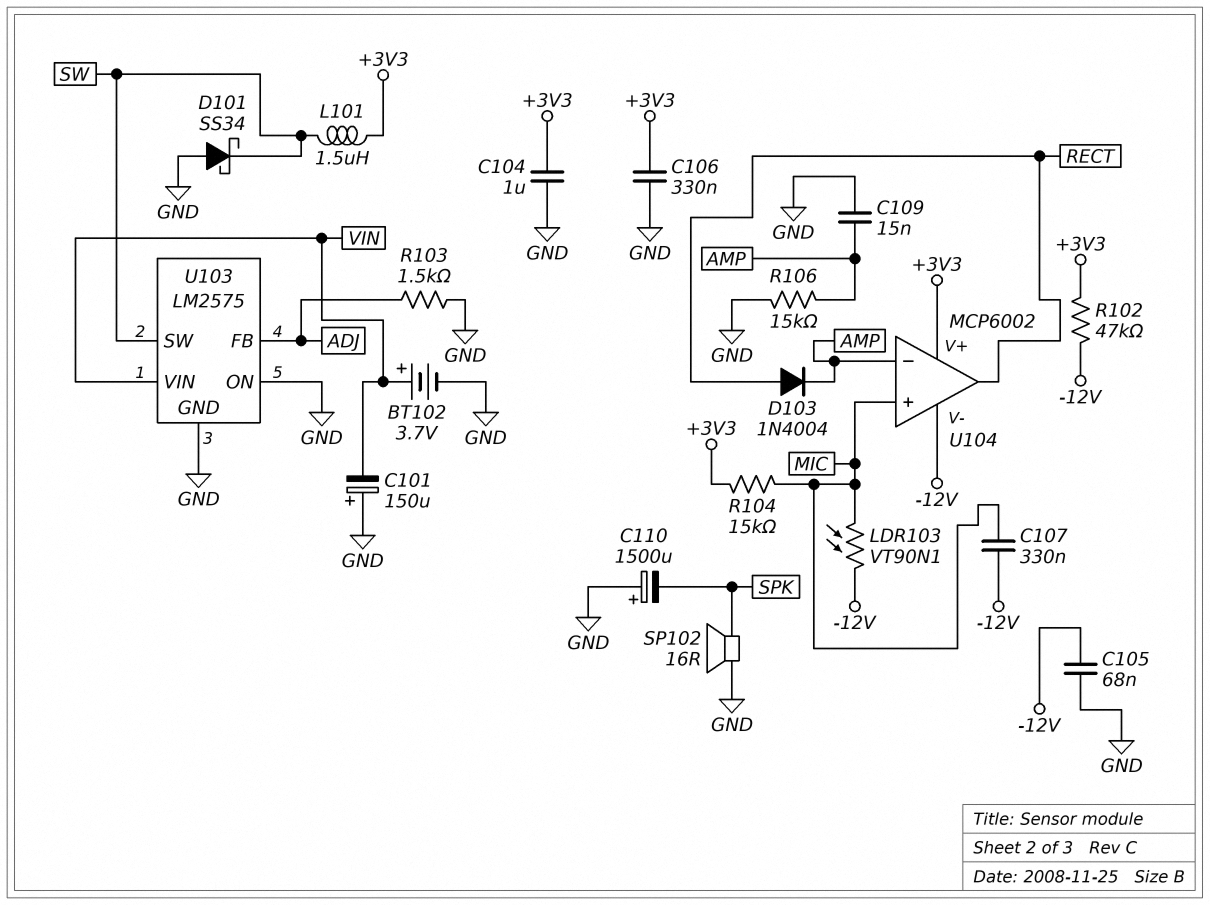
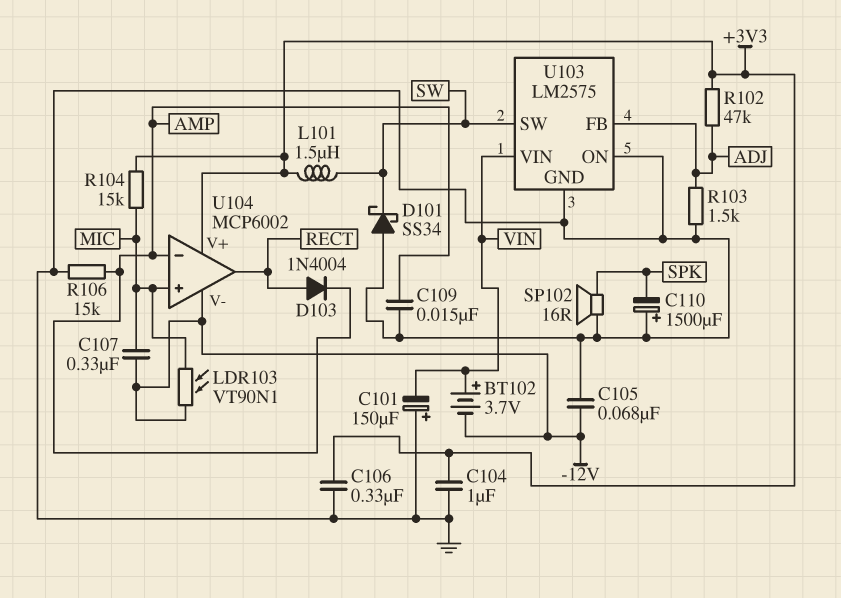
BT102: 3.7V (plus VIN, minus GND) -> 3.7V (plus VIN, minus -12V)
R102: 47k (+3V3, -12V) -> 47k (+3V3, ADJ)

